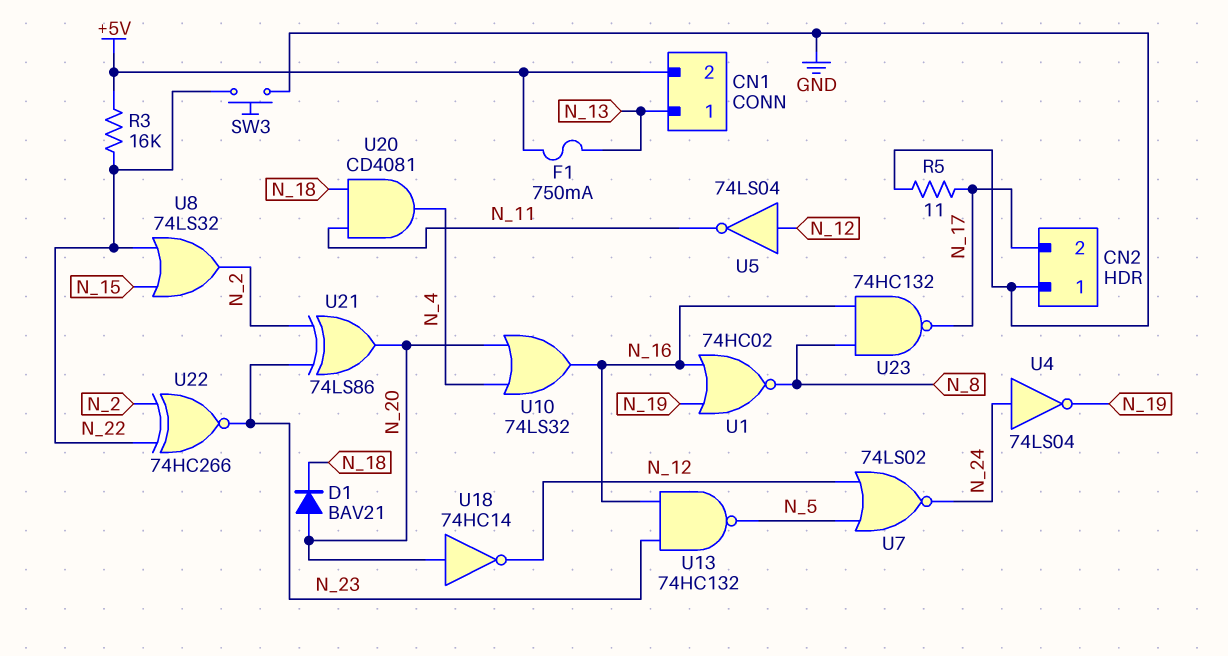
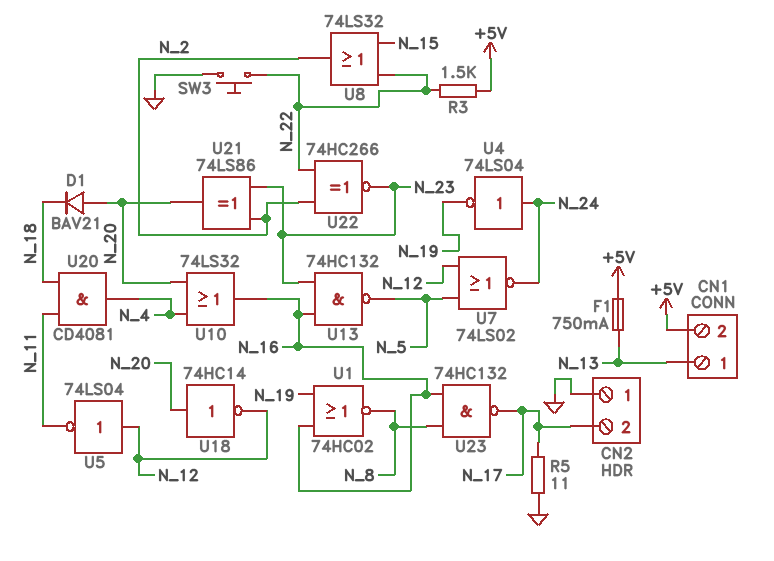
R3: 16k (+5V, N_22) -> 1.5k (+5V, N_22)

